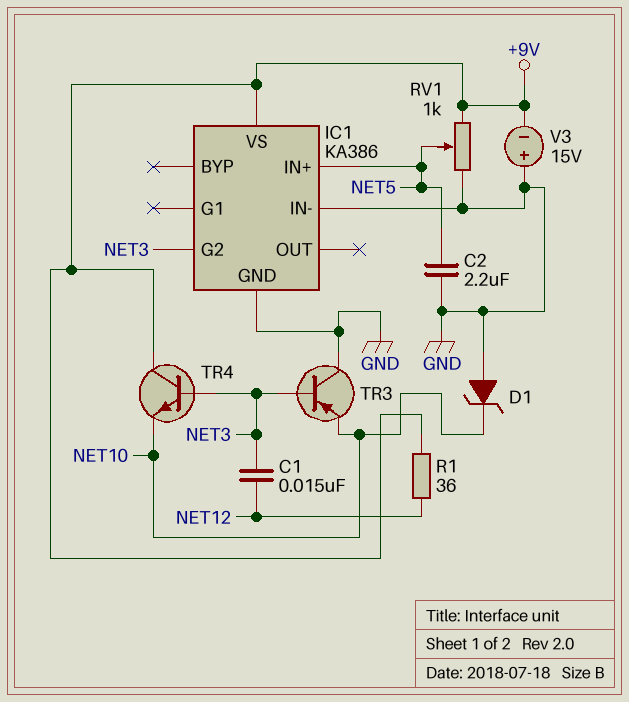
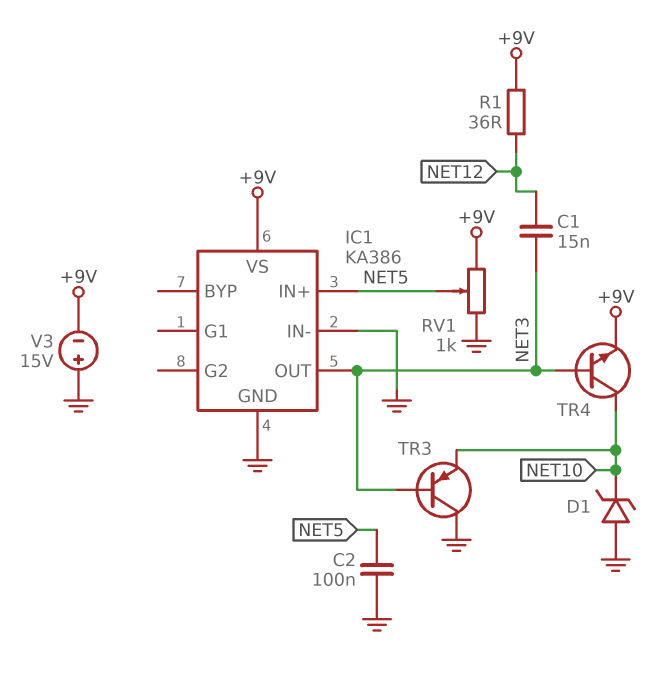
C2: 2.2uF (GND, NET5) -> 100nF (GND, NET5)
IC1 pin G2: NET3 -> none
IC1 pin OUT: none -> NET3
TR4: NPN (B NET3, C +9V, E NET10) -> NPN (B NET3, C NET10, E +9V)

